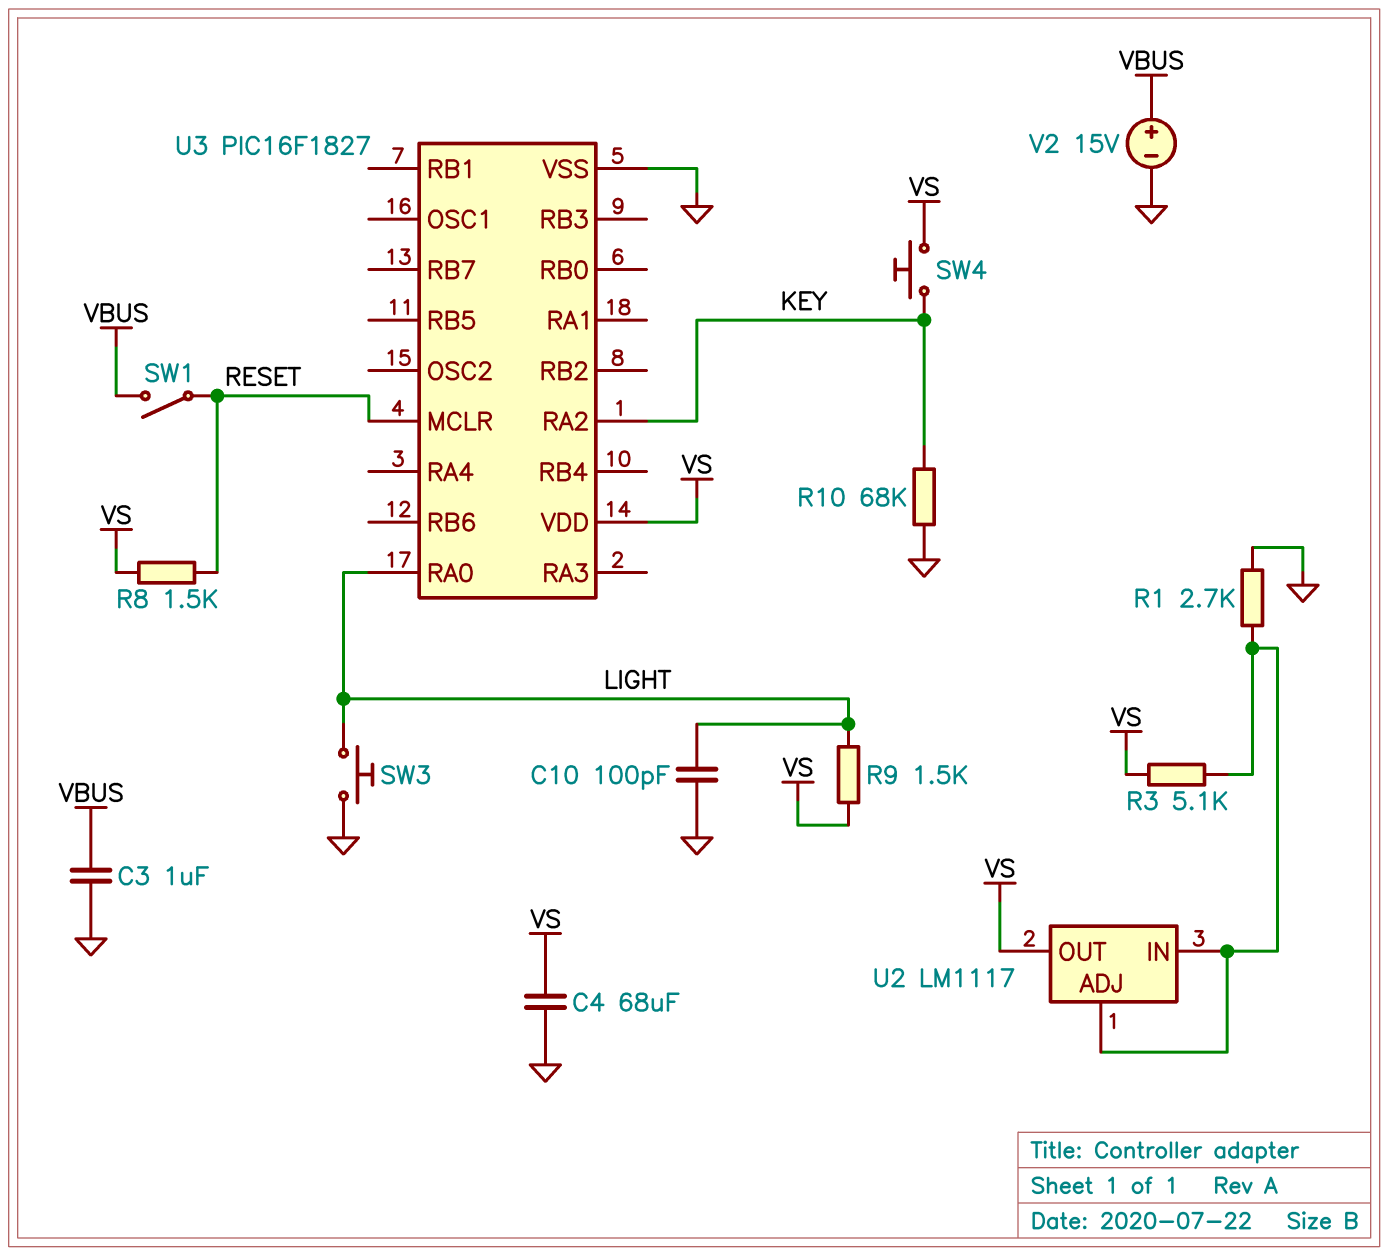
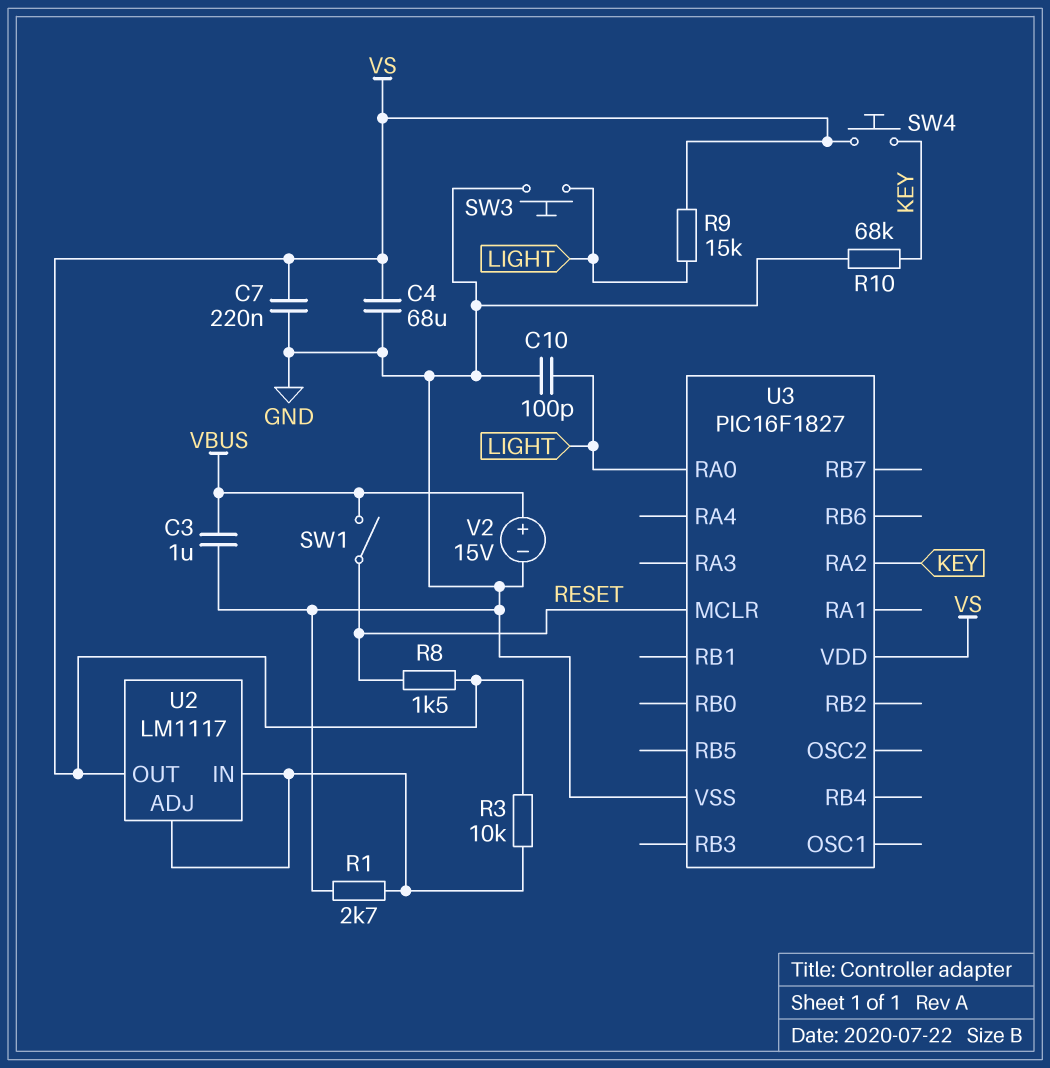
C7: none -> 220nF (GND, VS)
R3: 5.1k (U2/ADJ, VS) -> 10k (U2/ADJ, VS)
R9: 1.5k (LIGHT, VS) -> 15k (LIGHT, VS)

